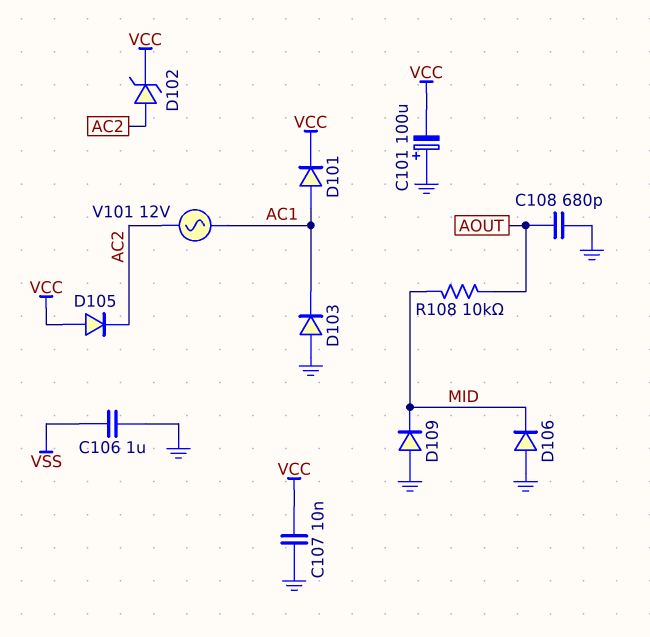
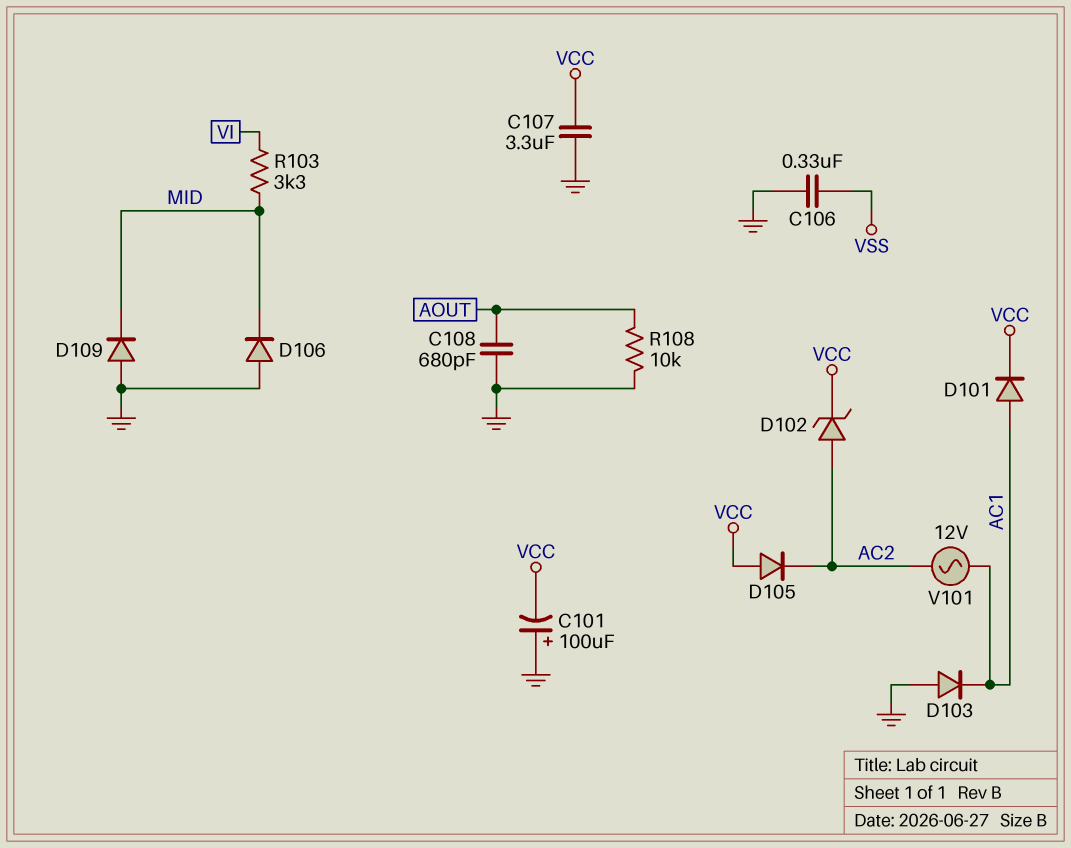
C106: 1uF (GND, VSS) -> 330nF (GND, VSS)
C107: 10nF (GND, VCC) -> 3.3uF (GND, VCC)
R103: none -> 3.3k (MID, VI)
R108: 10k (AOUT, MID) -> 10k (AOUT, GND)

